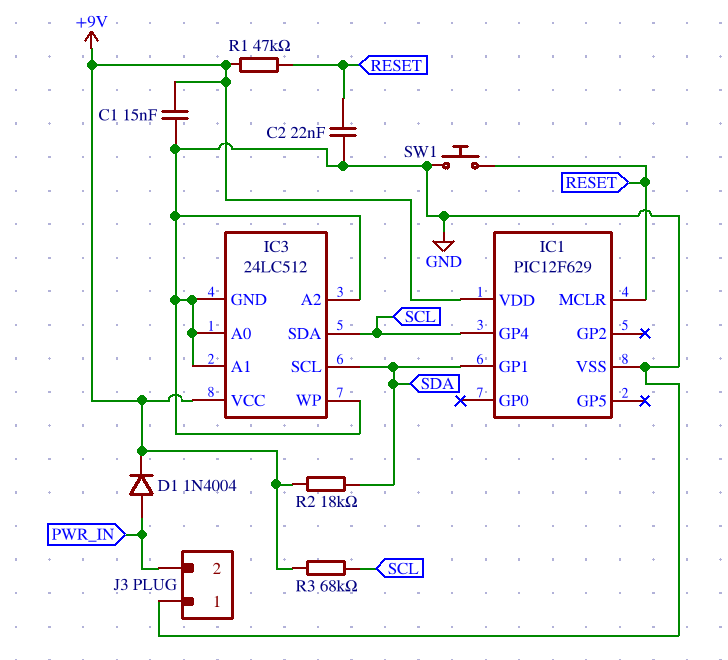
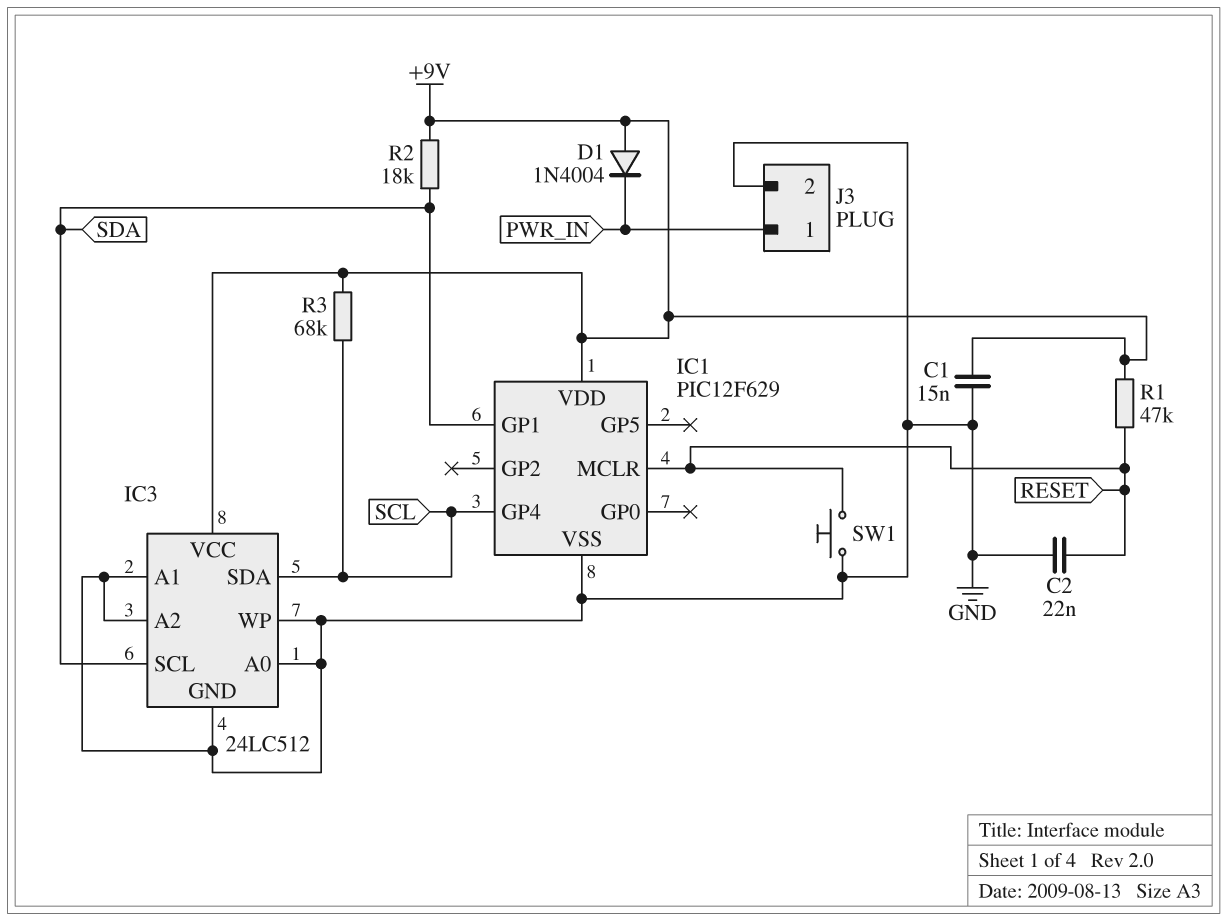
D1: diode 1N4004 (A PWR_IN, K +9V) -> diode 1N4004 (A +9V, K PWR_IN)
J3 pin 1: GND -> PWR_IN
J3 pin 2: PWR_IN -> GND

